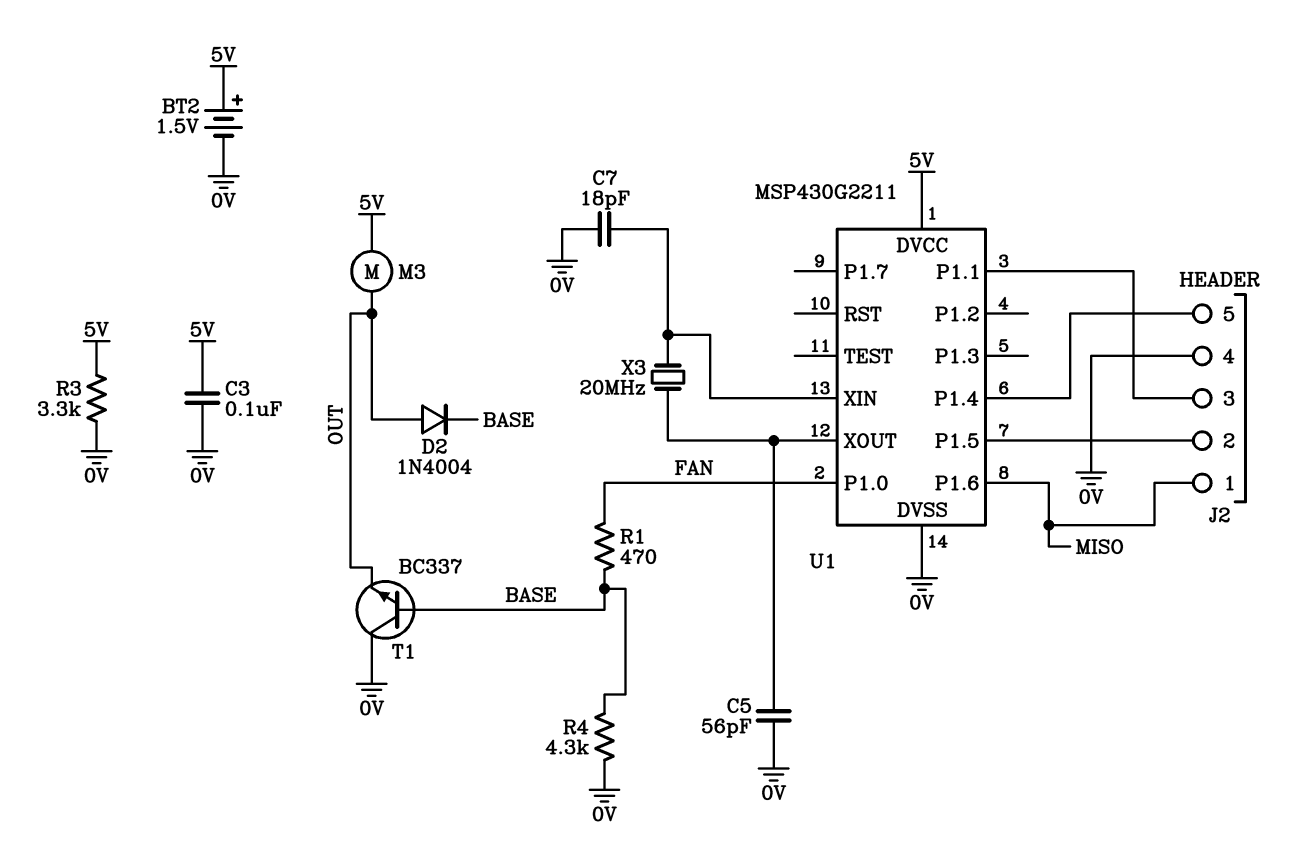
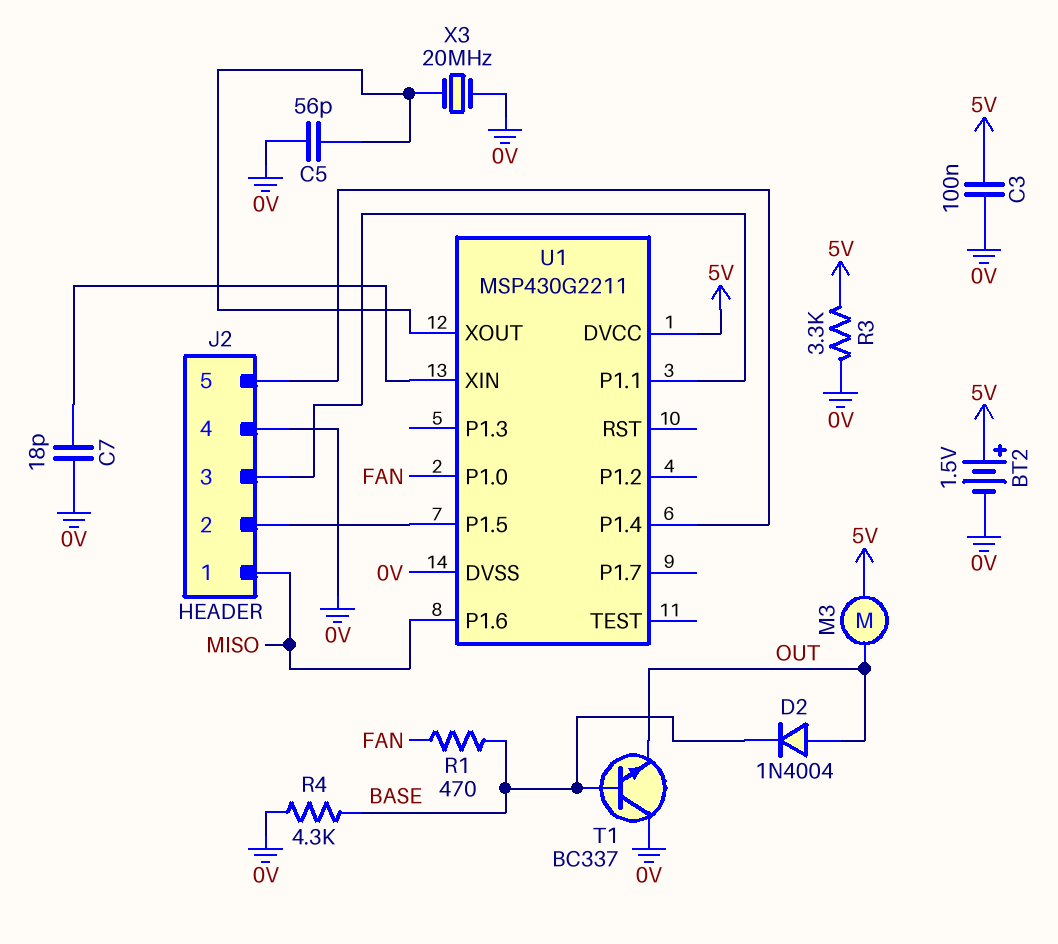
X3: 20MHz (U1/XIN, U1/XOUT) -> 20MHz (0V, U1/XOUT)

